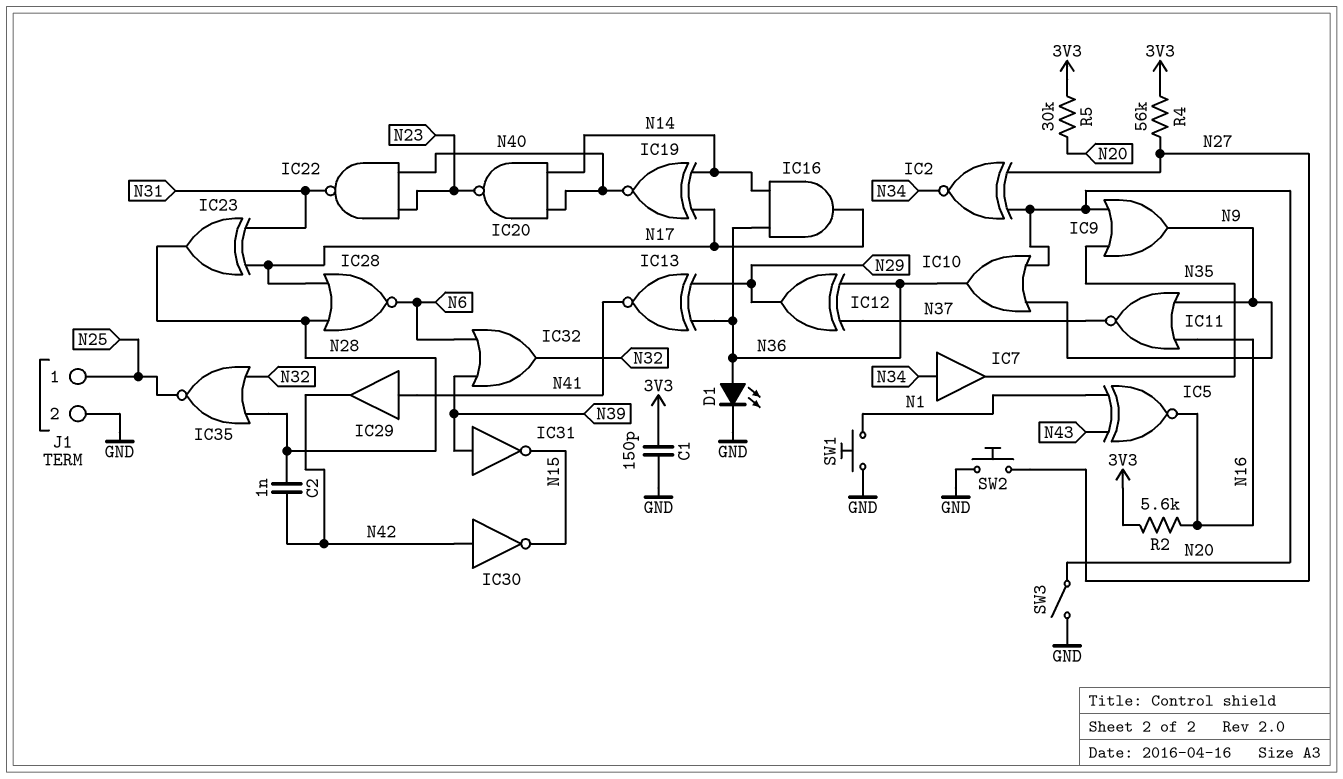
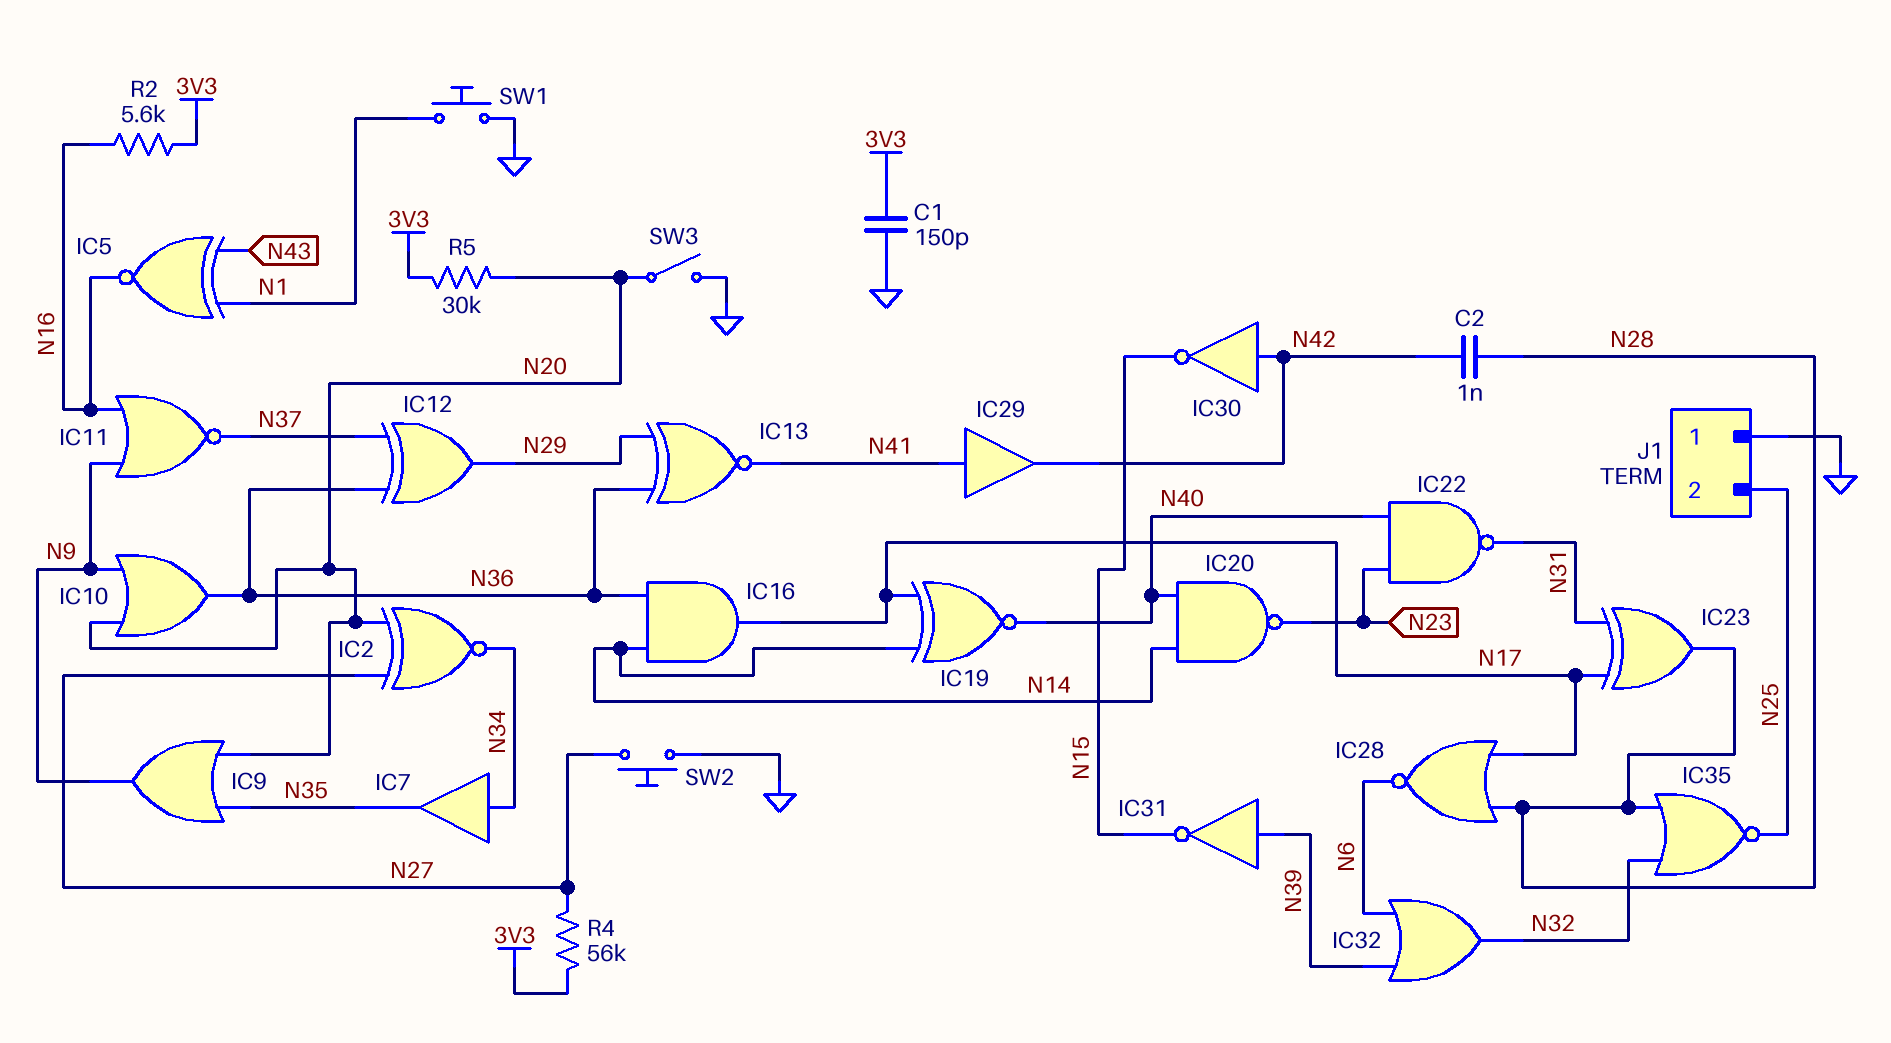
D1: LED (A N36, K GND) -> none
J1 pin 1: N25 -> GND
J1 pin 2: GND -> N25

